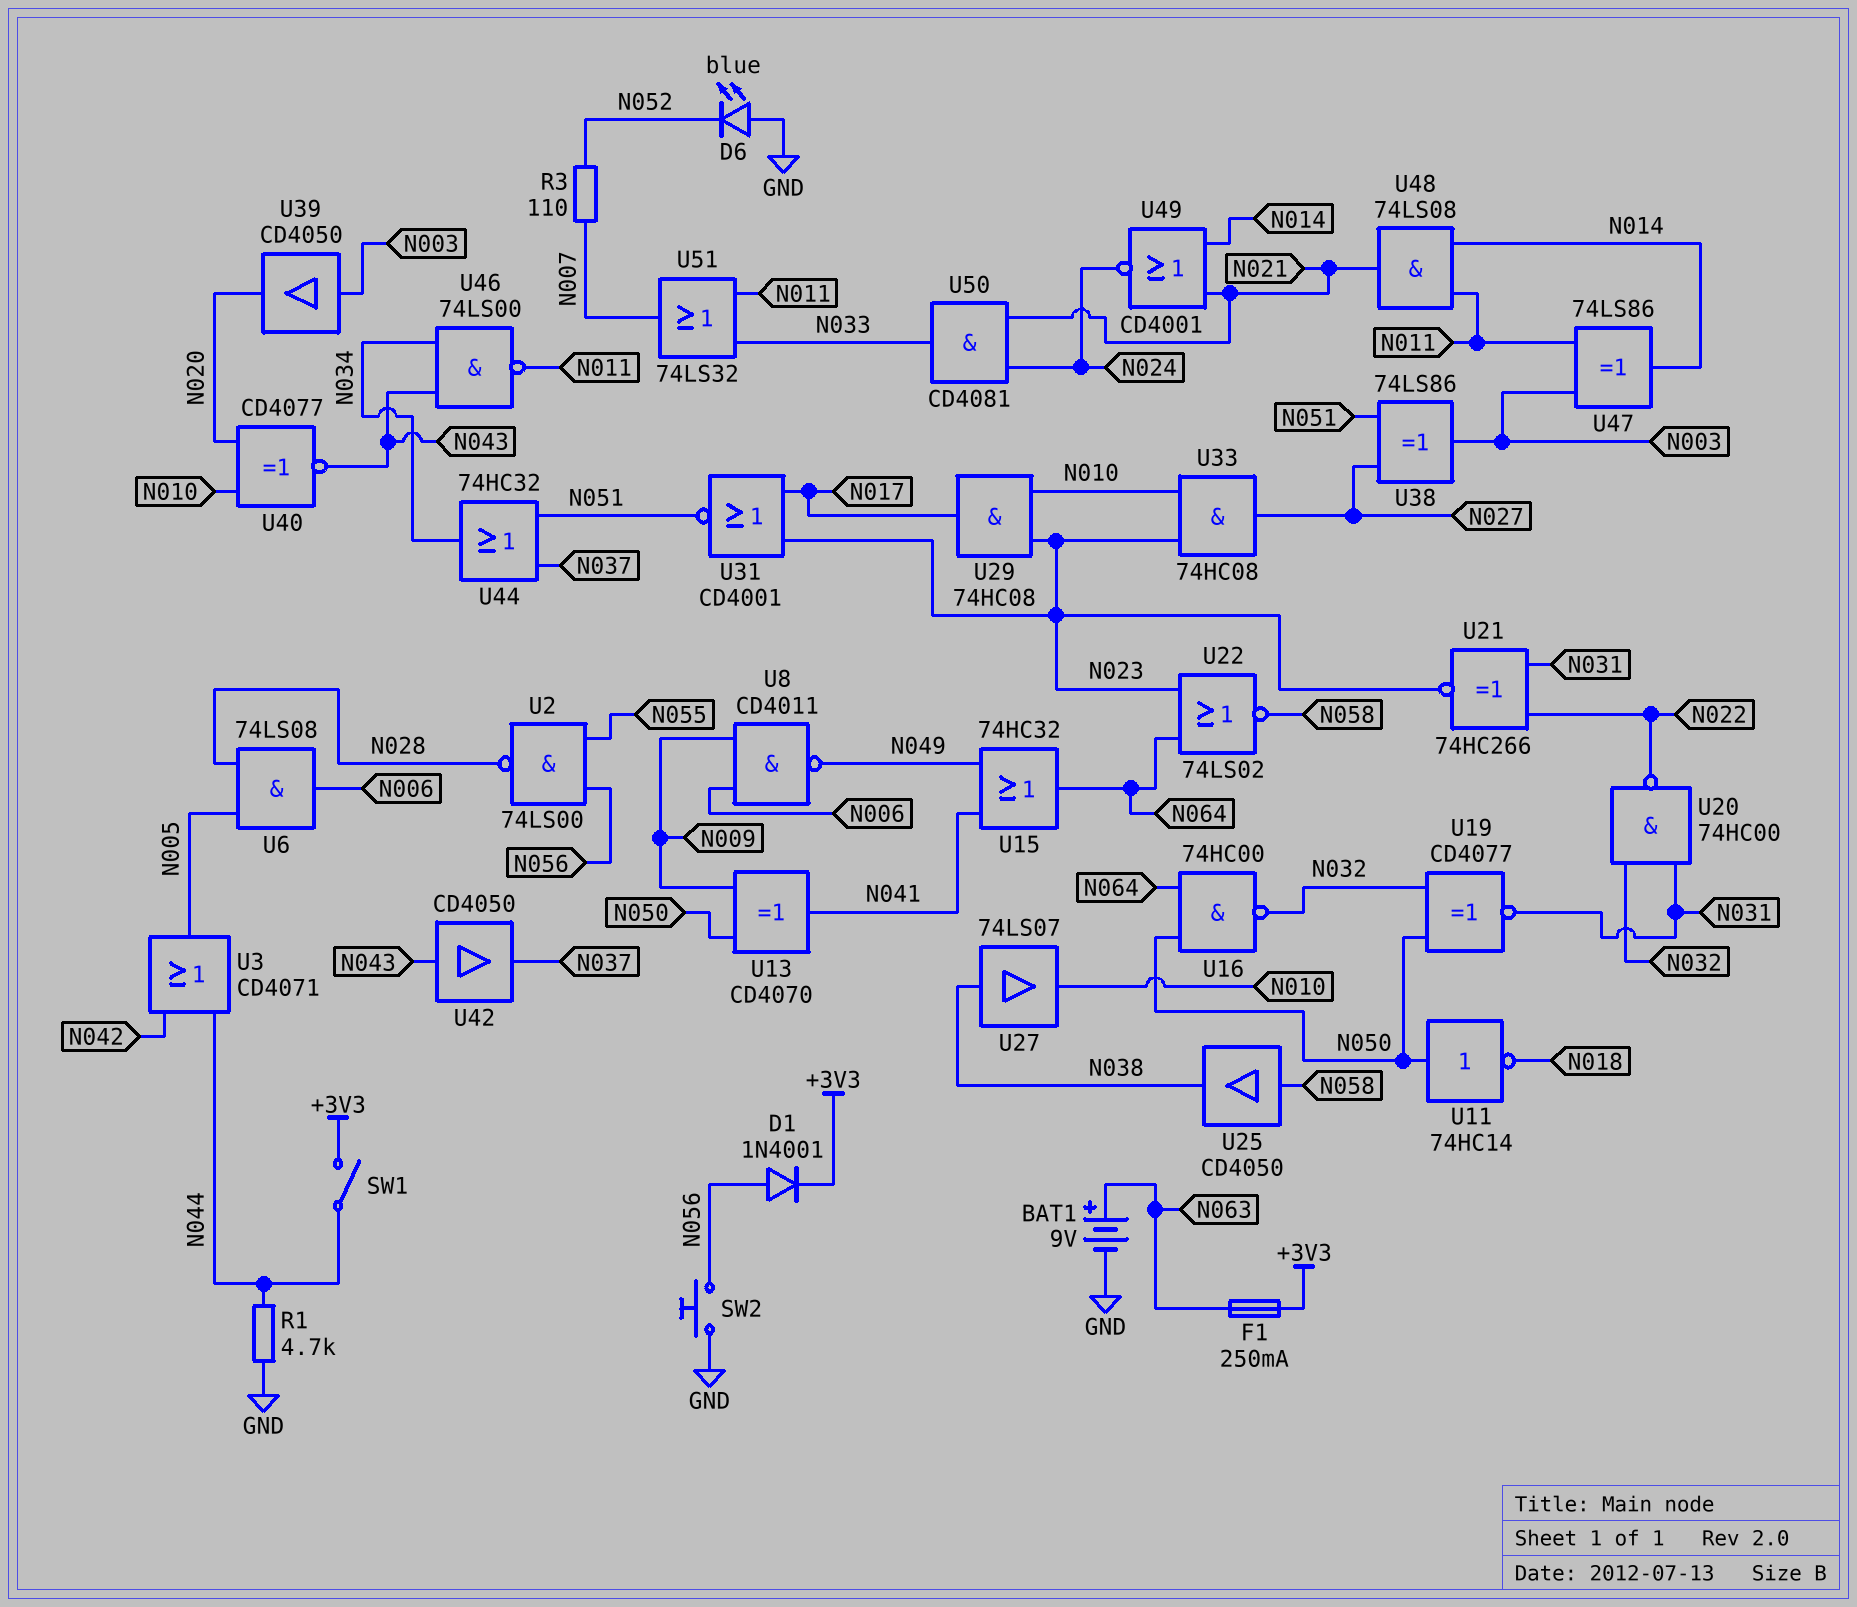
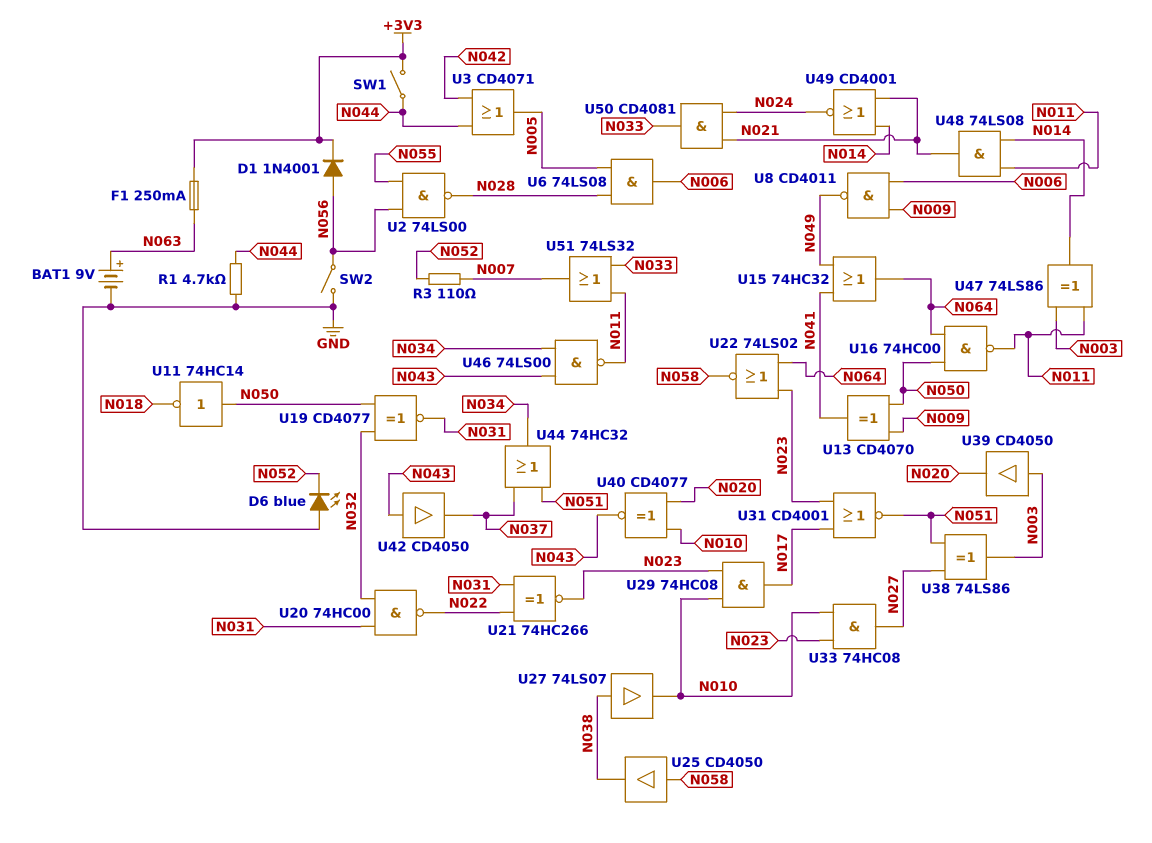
SW2: button (GND, N056) -> switch (GND, N056)
U16: NAND 74HC00 (in N050, in N064, out N032) -> NAND 74HC00 (in N050, in N064, out N011)

